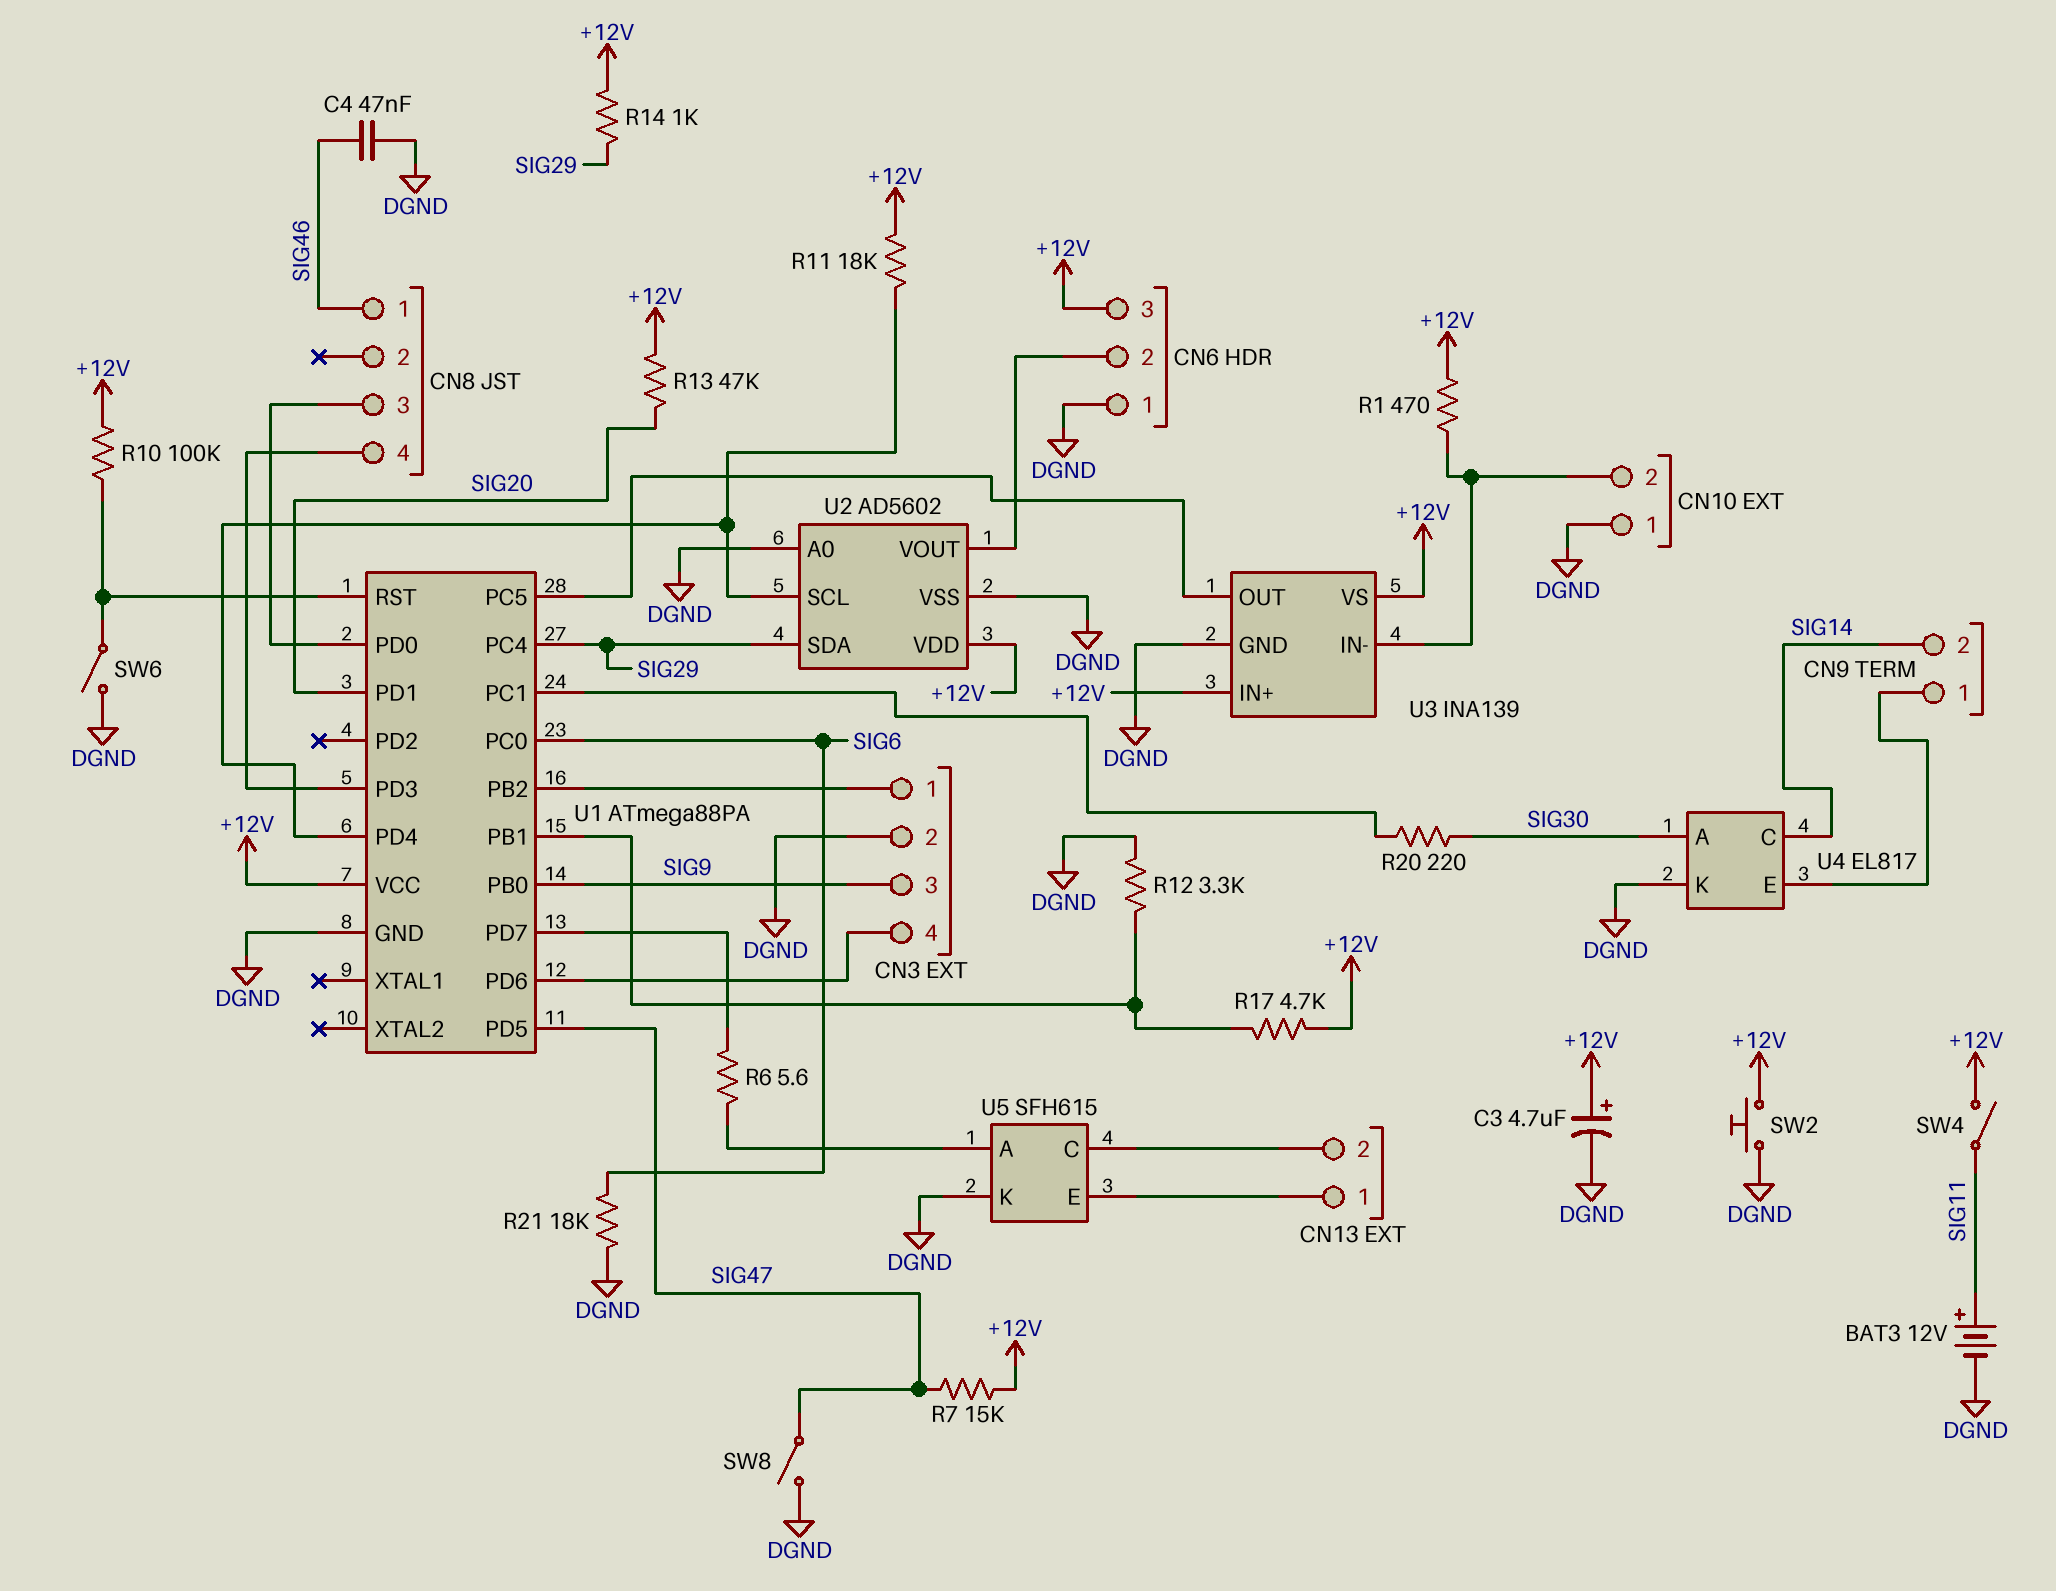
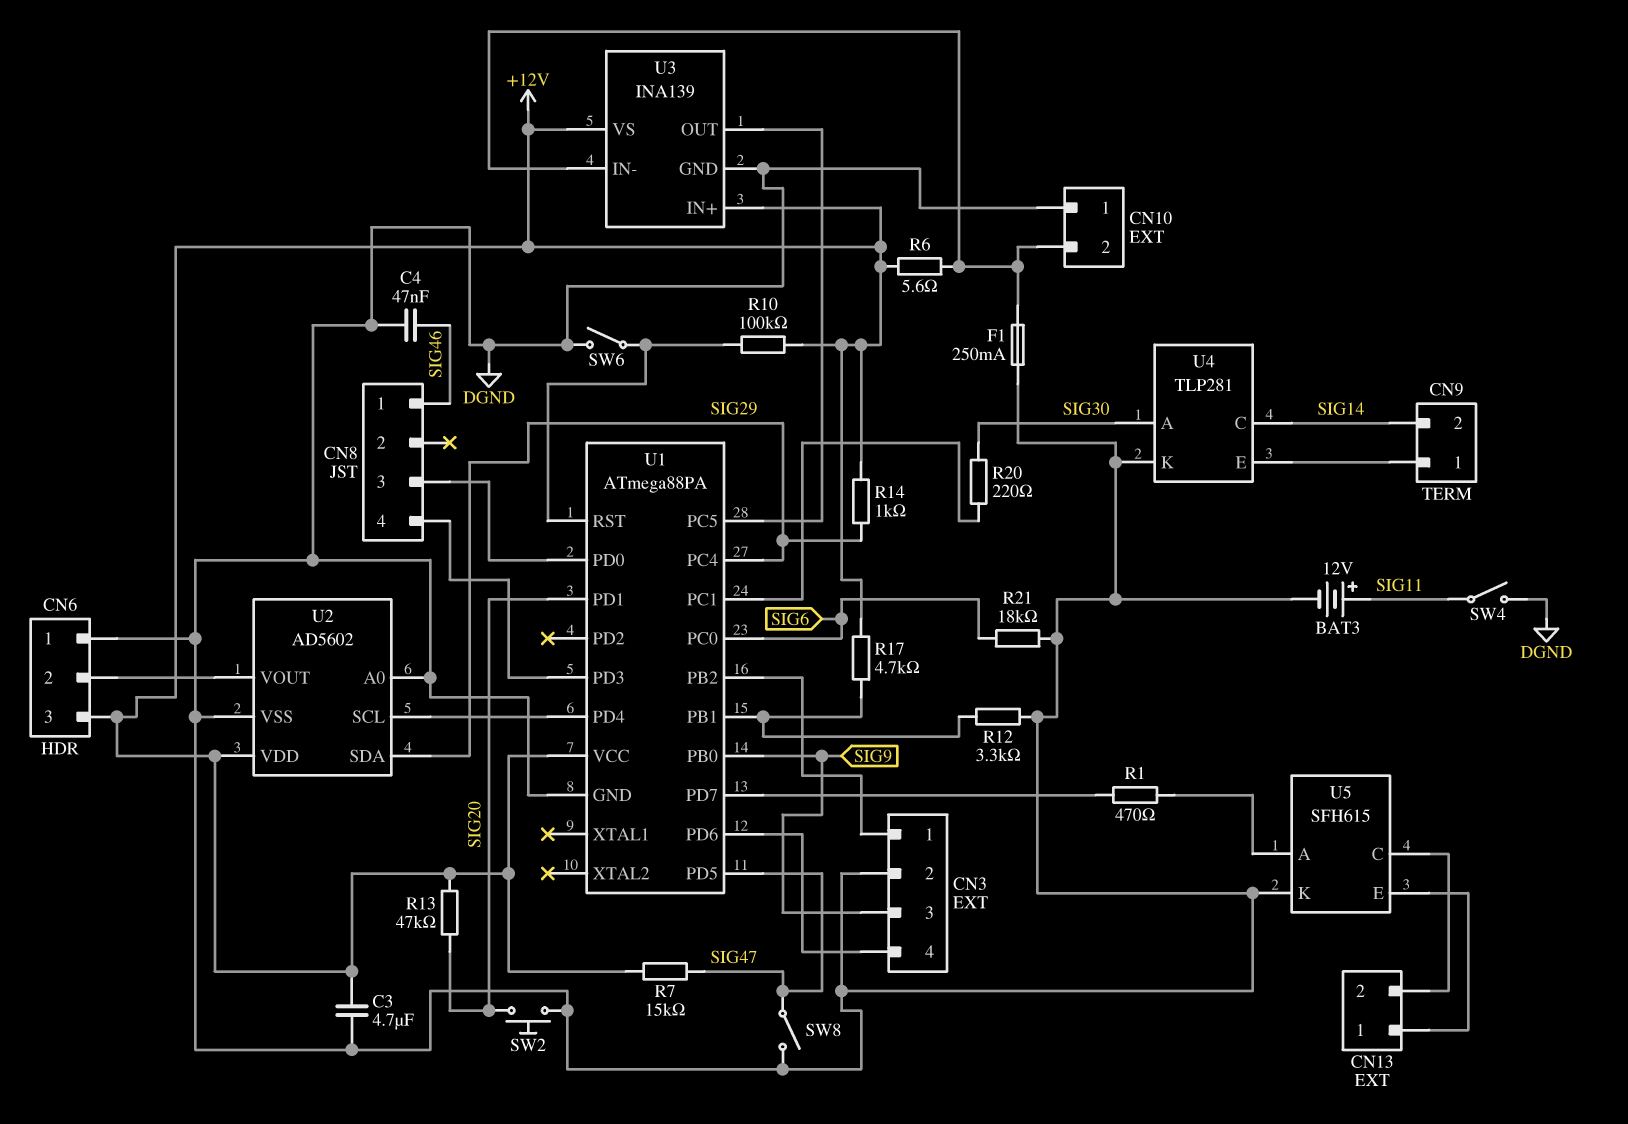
C3: 4.7uF (plus +12V, minus DGND) -> 4.7uF (+12V, DGND)
F1: none -> 250mA (CN10/2, DGND)
R1: 470 (+12V, CN10/2) -> 470 (U1/PD7, U5/A)
R6: 5.6 (U1/PD7, U5/A) -> 5.6 (+12V, CN10/2)
R11: 18k (+12V, U1/PD4) -> none
SW2: button (+12V, DGND) -> button (DGND, SIG20)
SW4: switch (+12V, SIG11) -> switch (DGND, SIG11)
U4: EL817 -> TLP281

